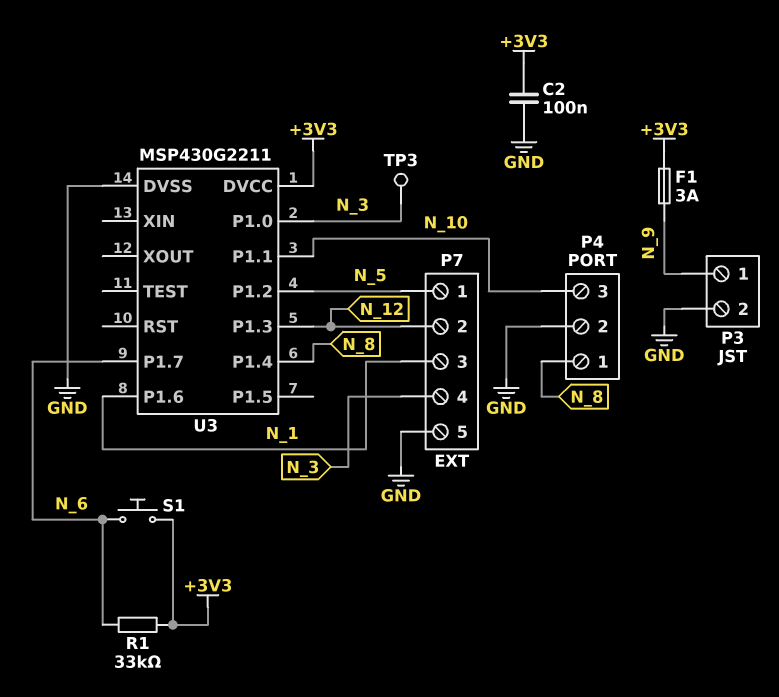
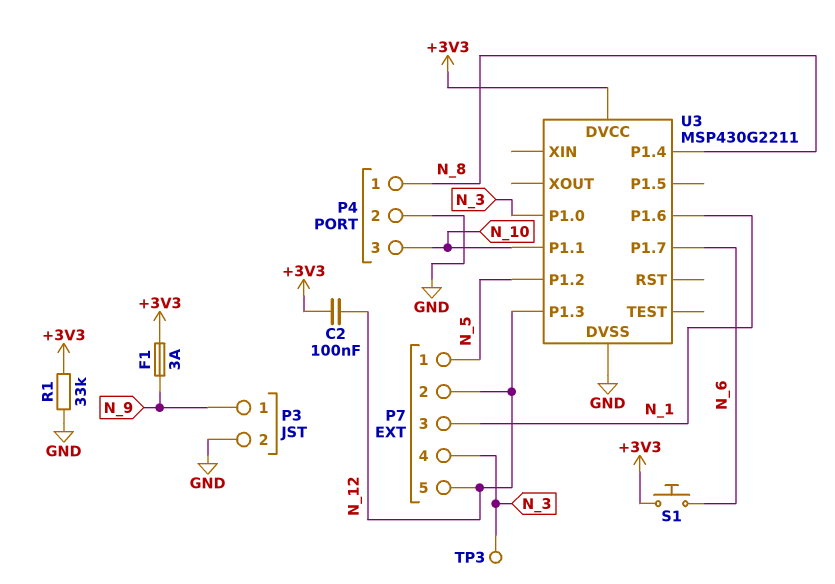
C2: 100nF (+3V3, GND) -> 100nF (+3V3, N_12)
P7 pin 5: GND -> N_12
R1: 33k (+3V3, N_6) -> 33k (+3V3, GND)

